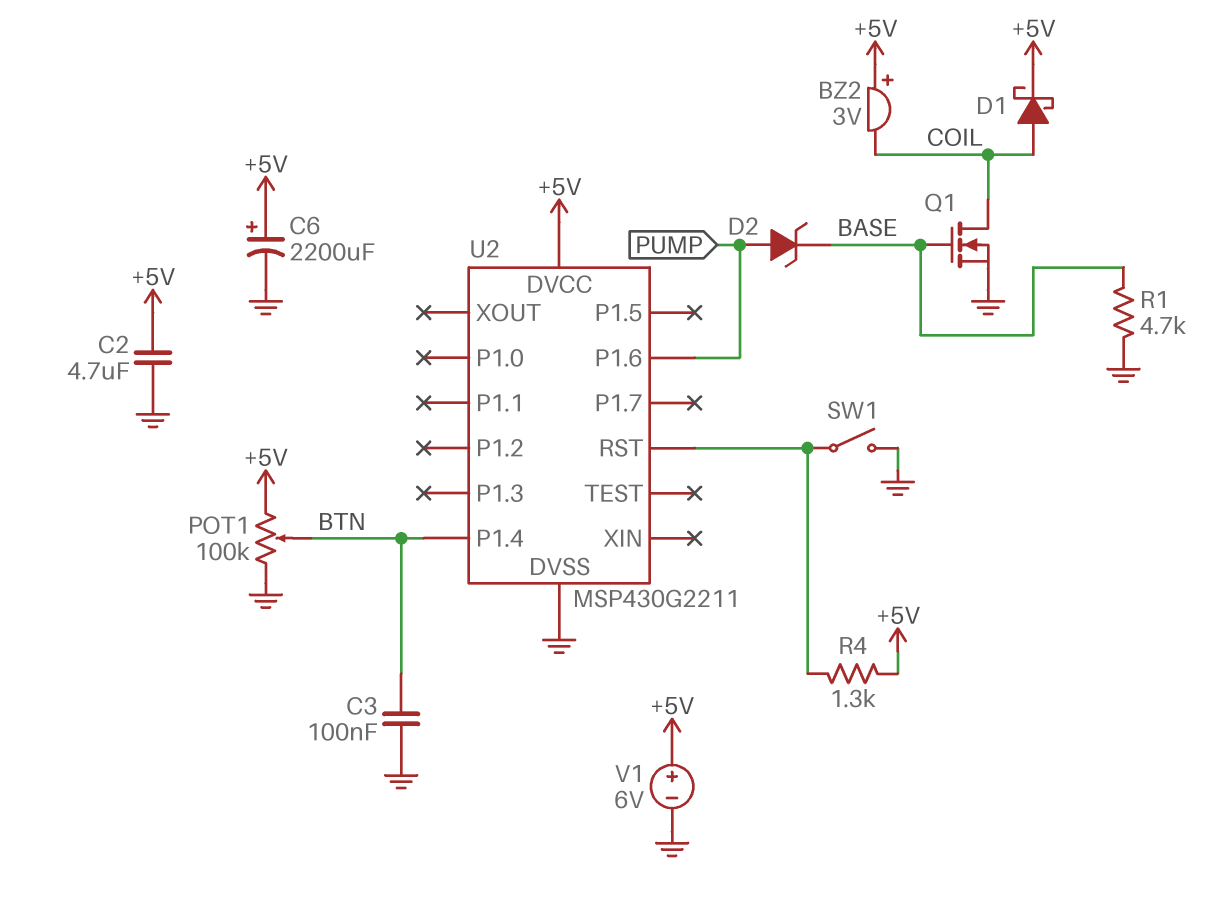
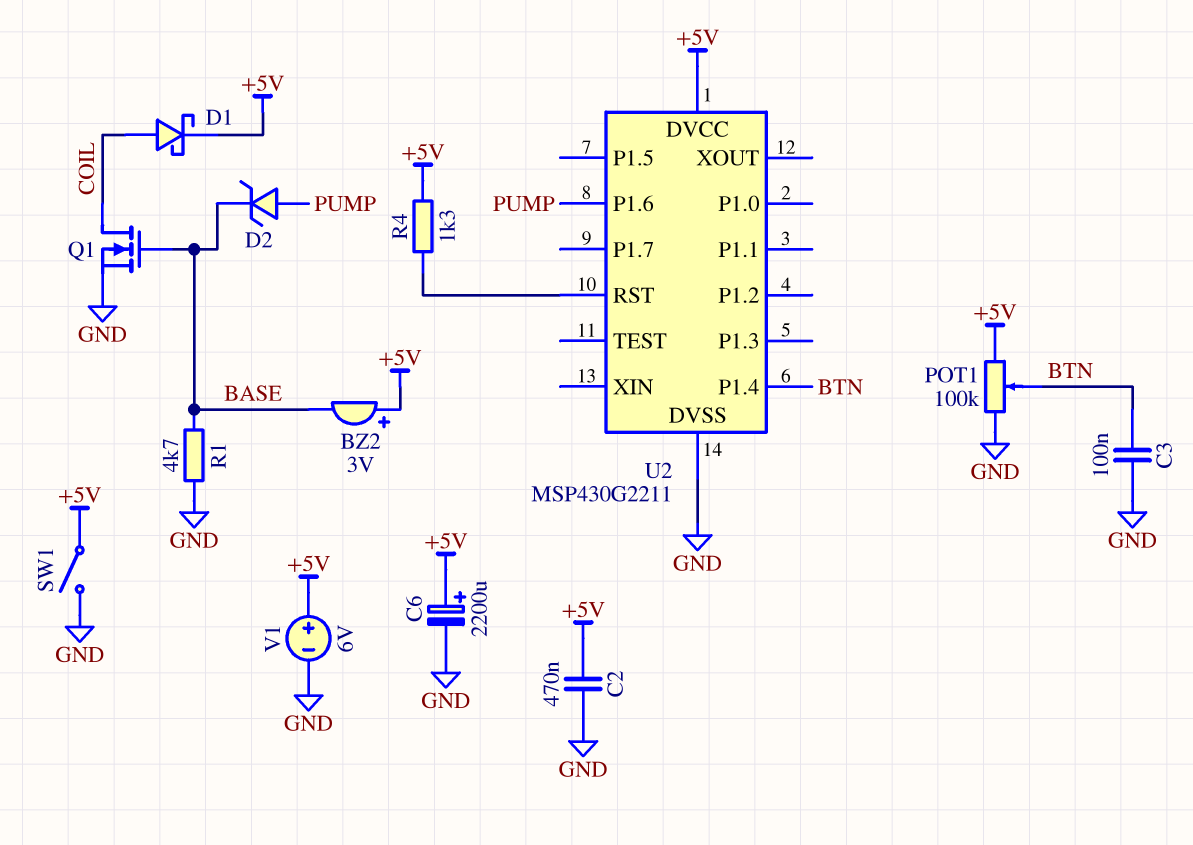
BZ2: buzzer 3V (plus +5V, minus COIL) -> buzzer 3V (plus +5V, minus BASE)
C2: 4.7uF (+5V, GND) -> 470nF (+5V, GND)
SW1: switch (GND, U2/RST) -> switch (+5V, GND)

